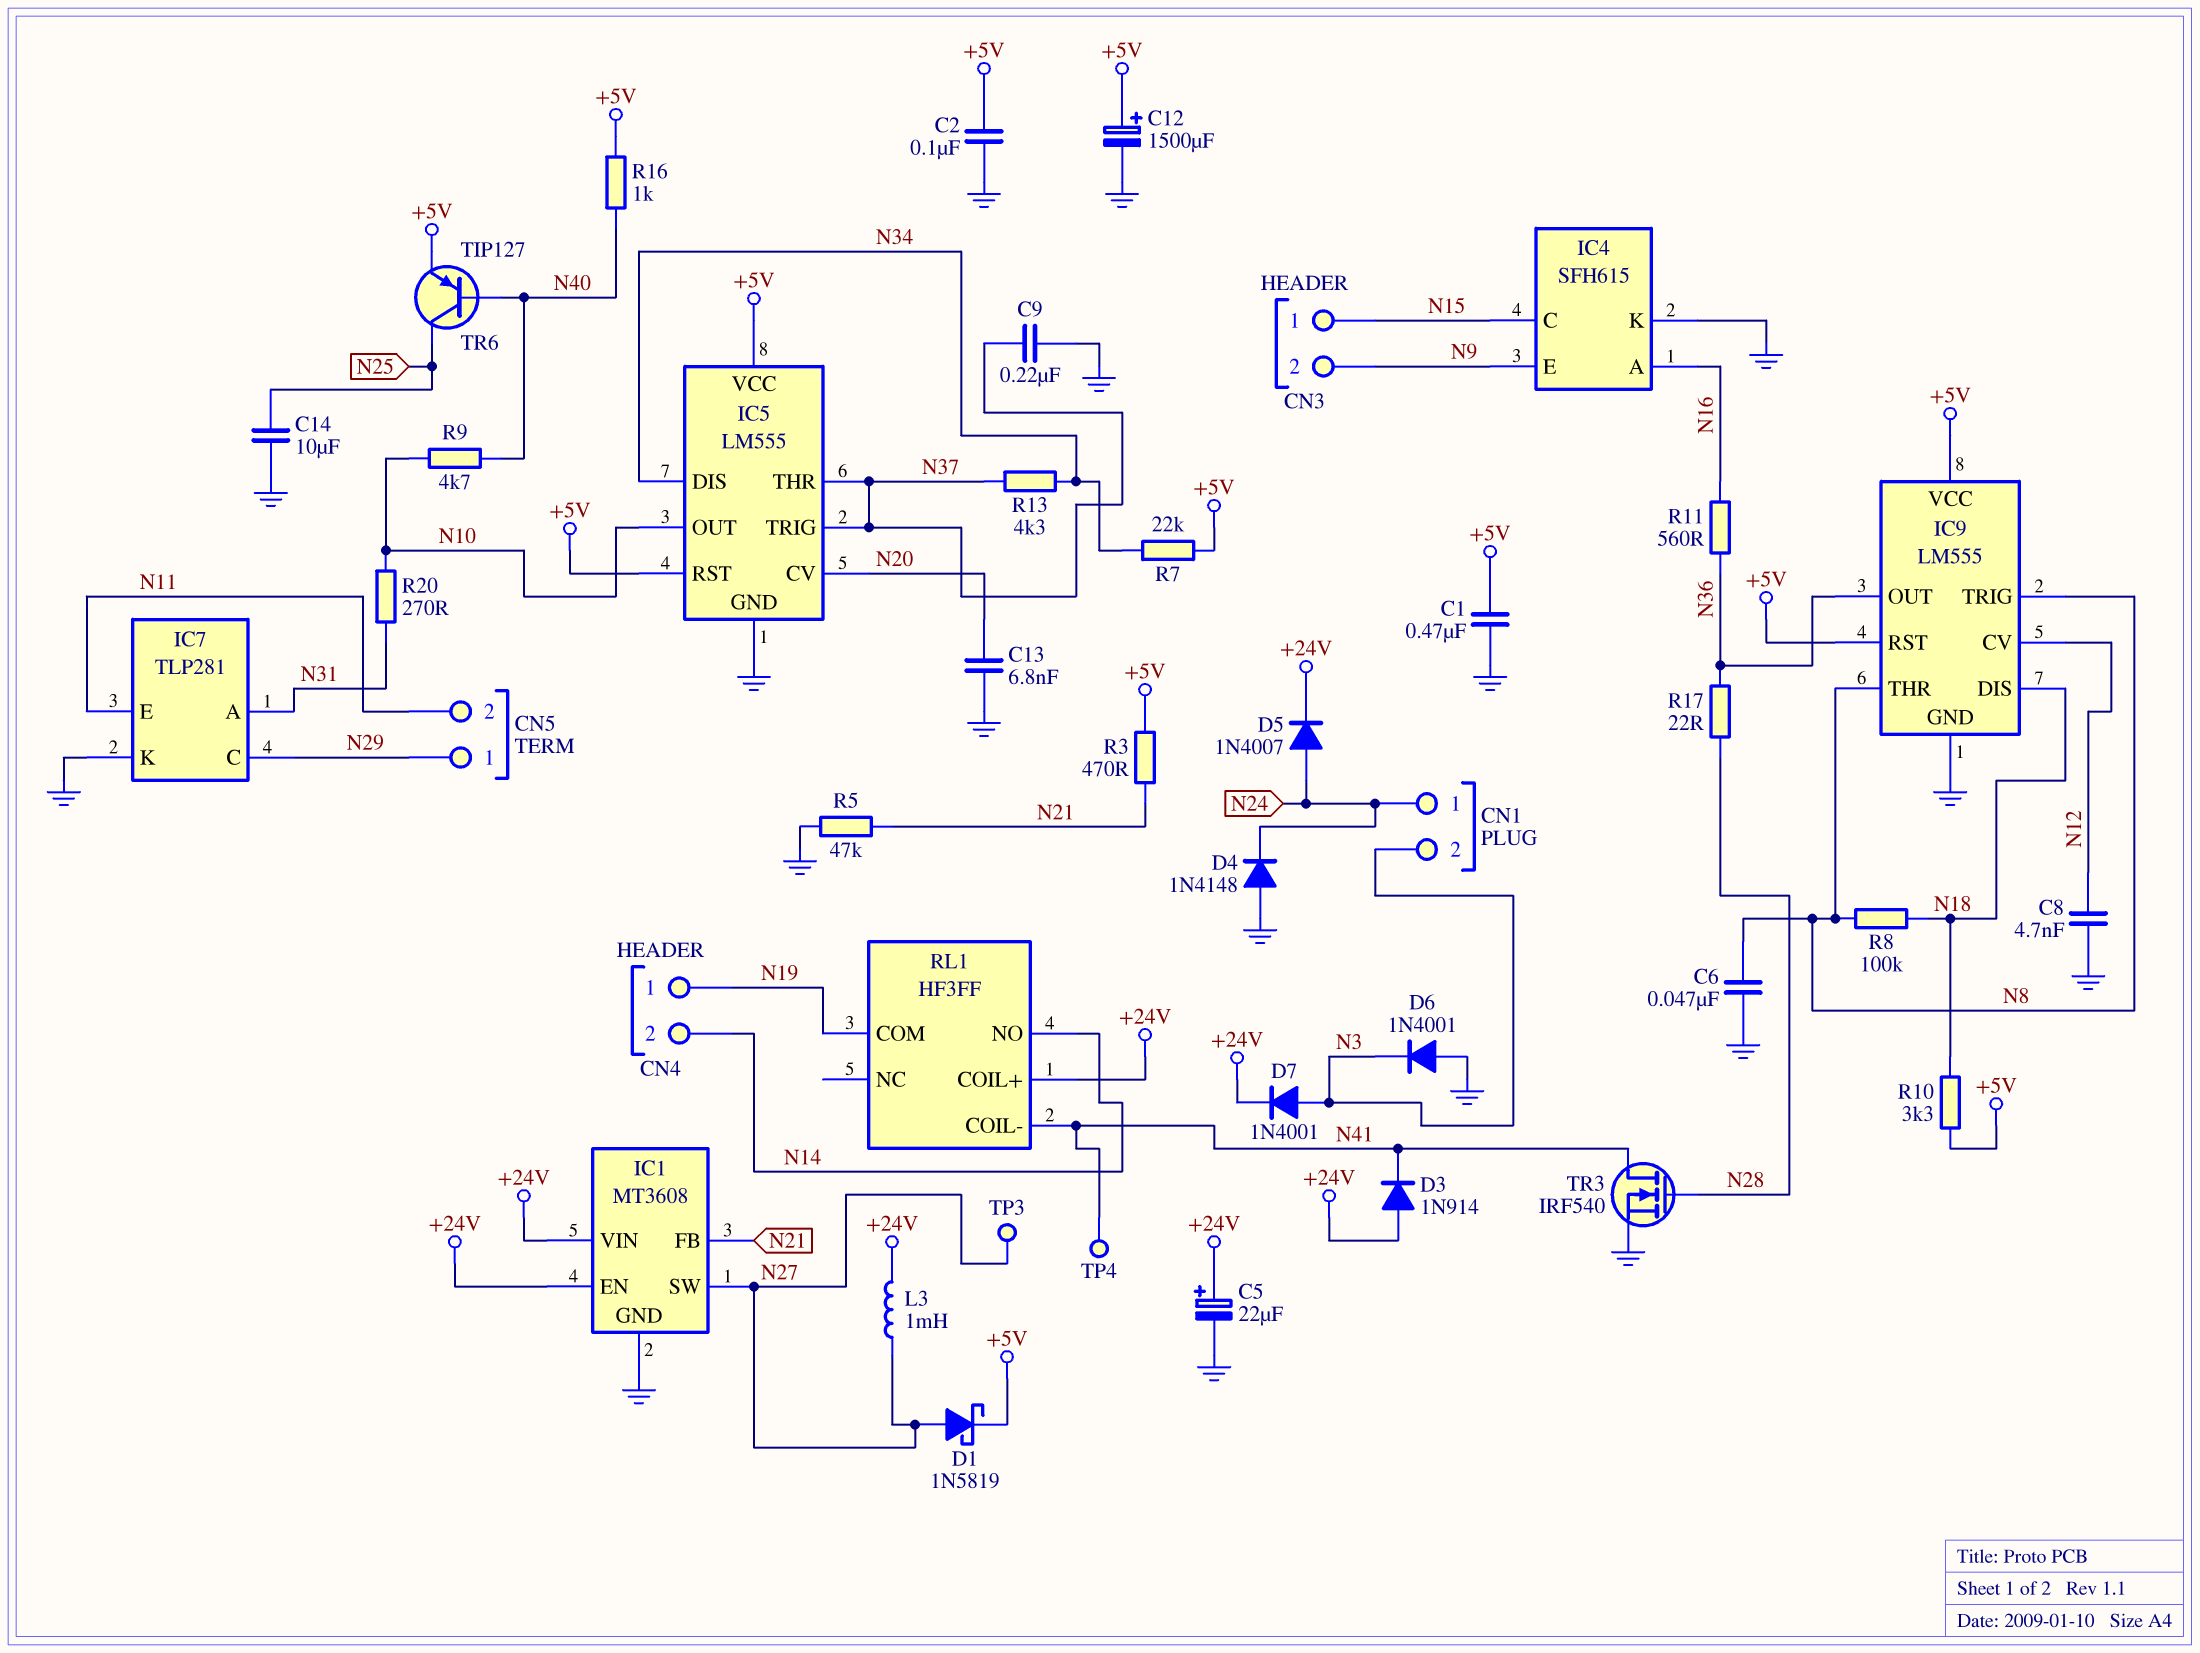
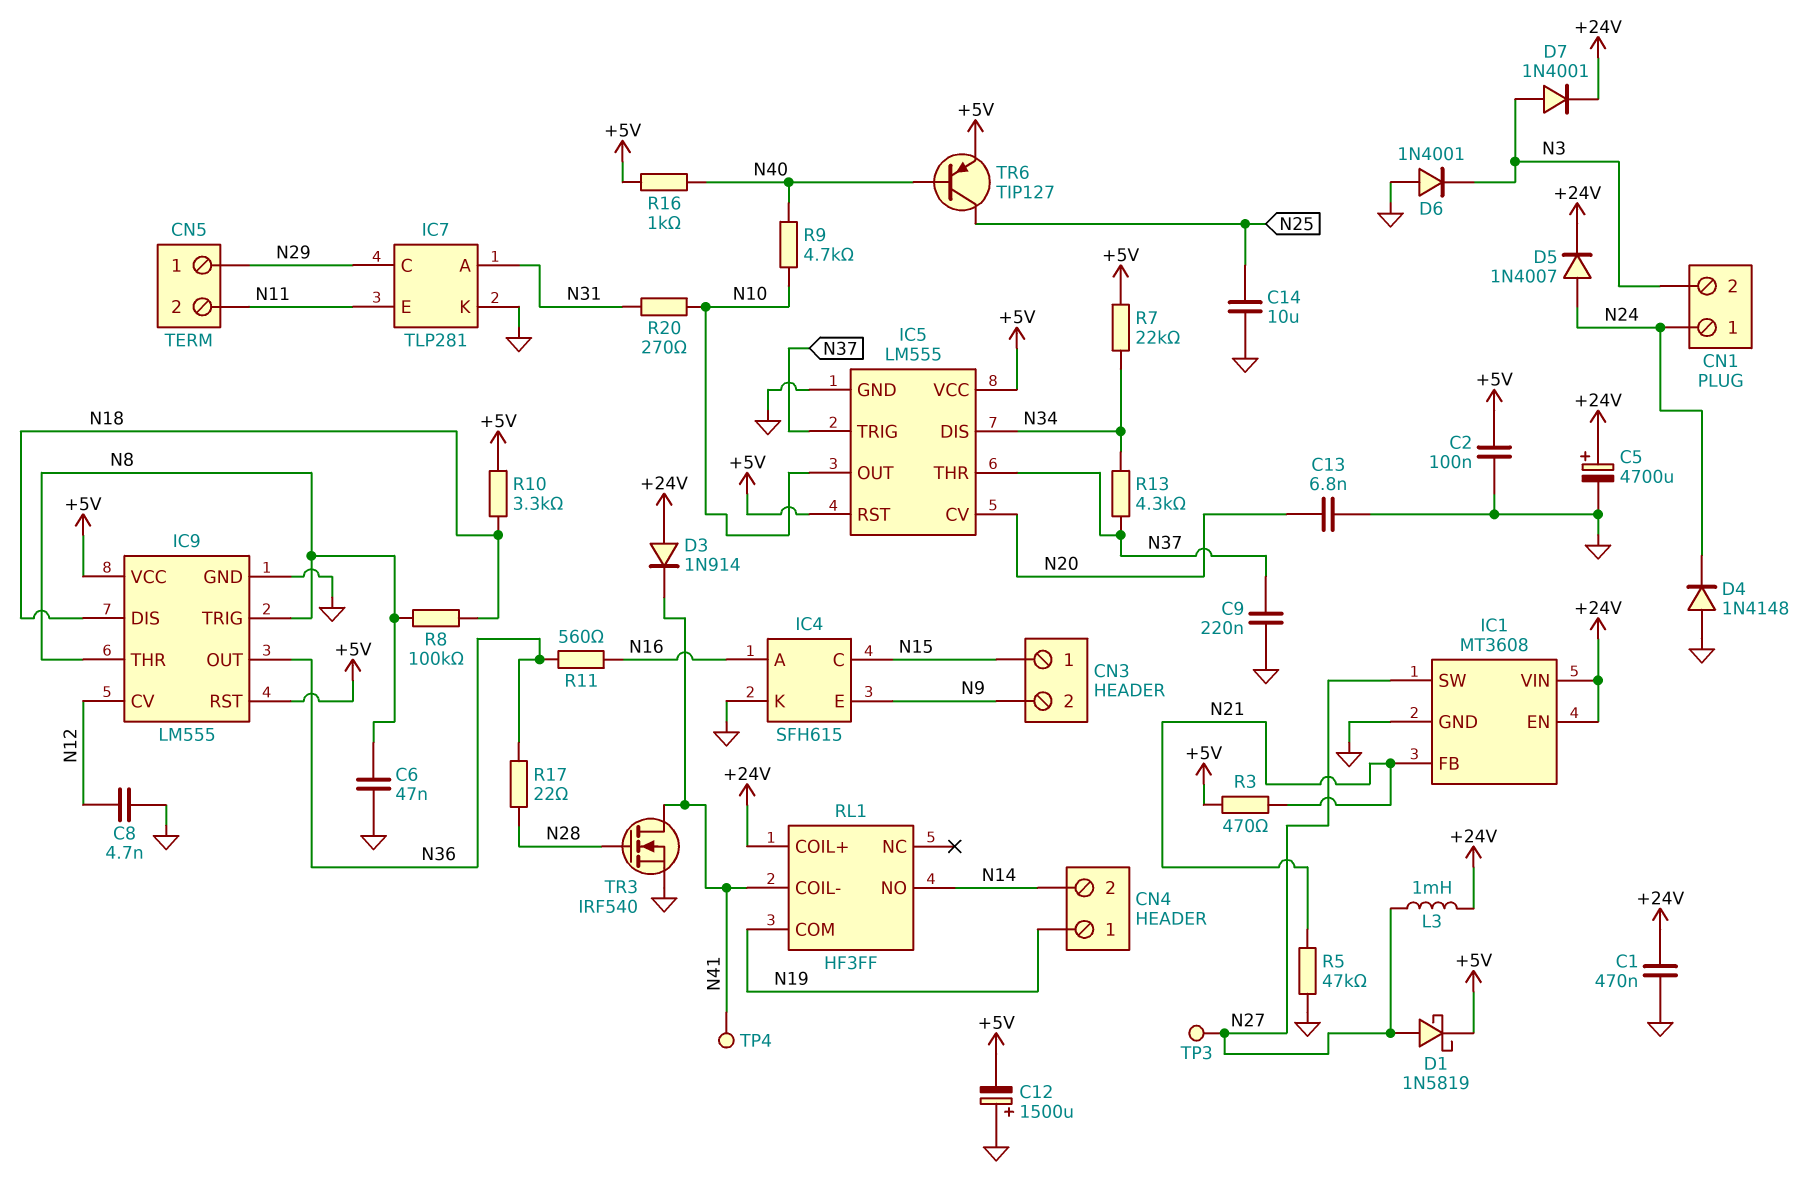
C1: 470nF (+5V, GND) -> 470nF (+24V, GND)
C5: 22uF (plus +24V, minus GND) -> 4700uF (plus +24V, minus GND)
C12: 1500uF (plus +5V, minus GND) -> 1500uF (plus GND, minus +5V)

